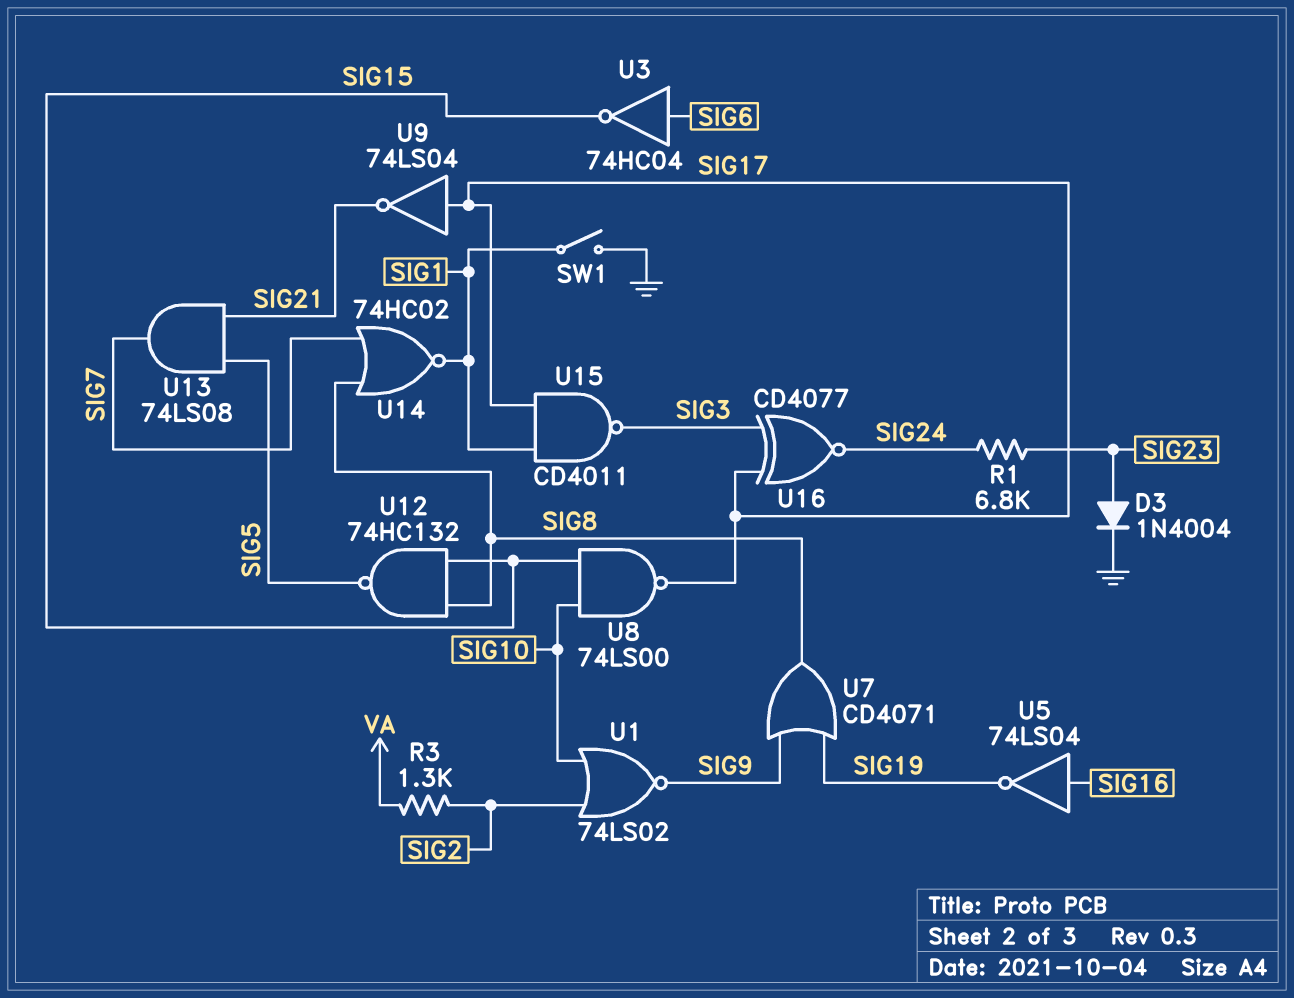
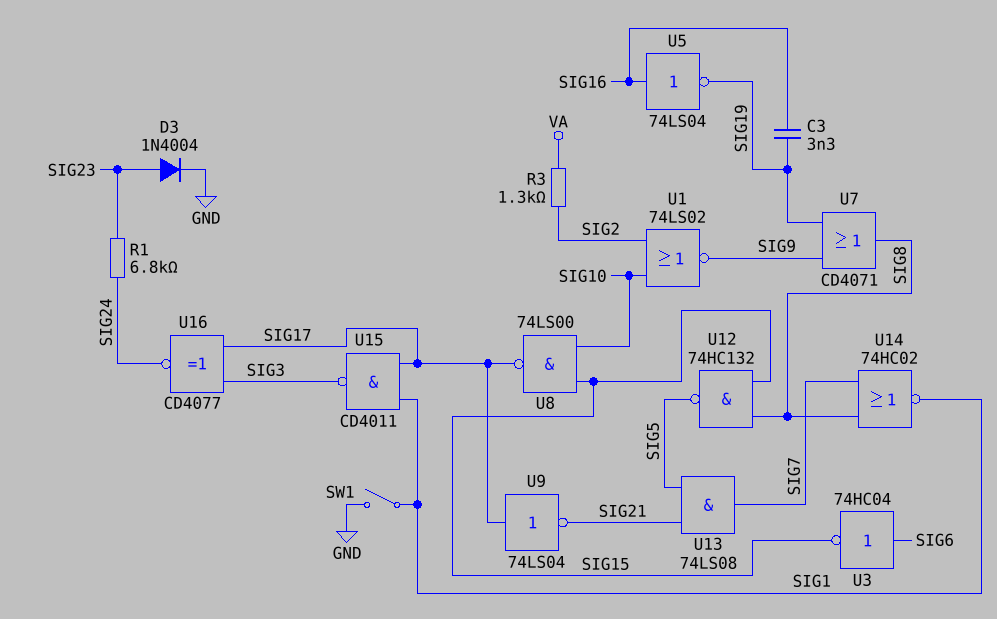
C3: none -> 3.3nF (SIG16, SIG19)

